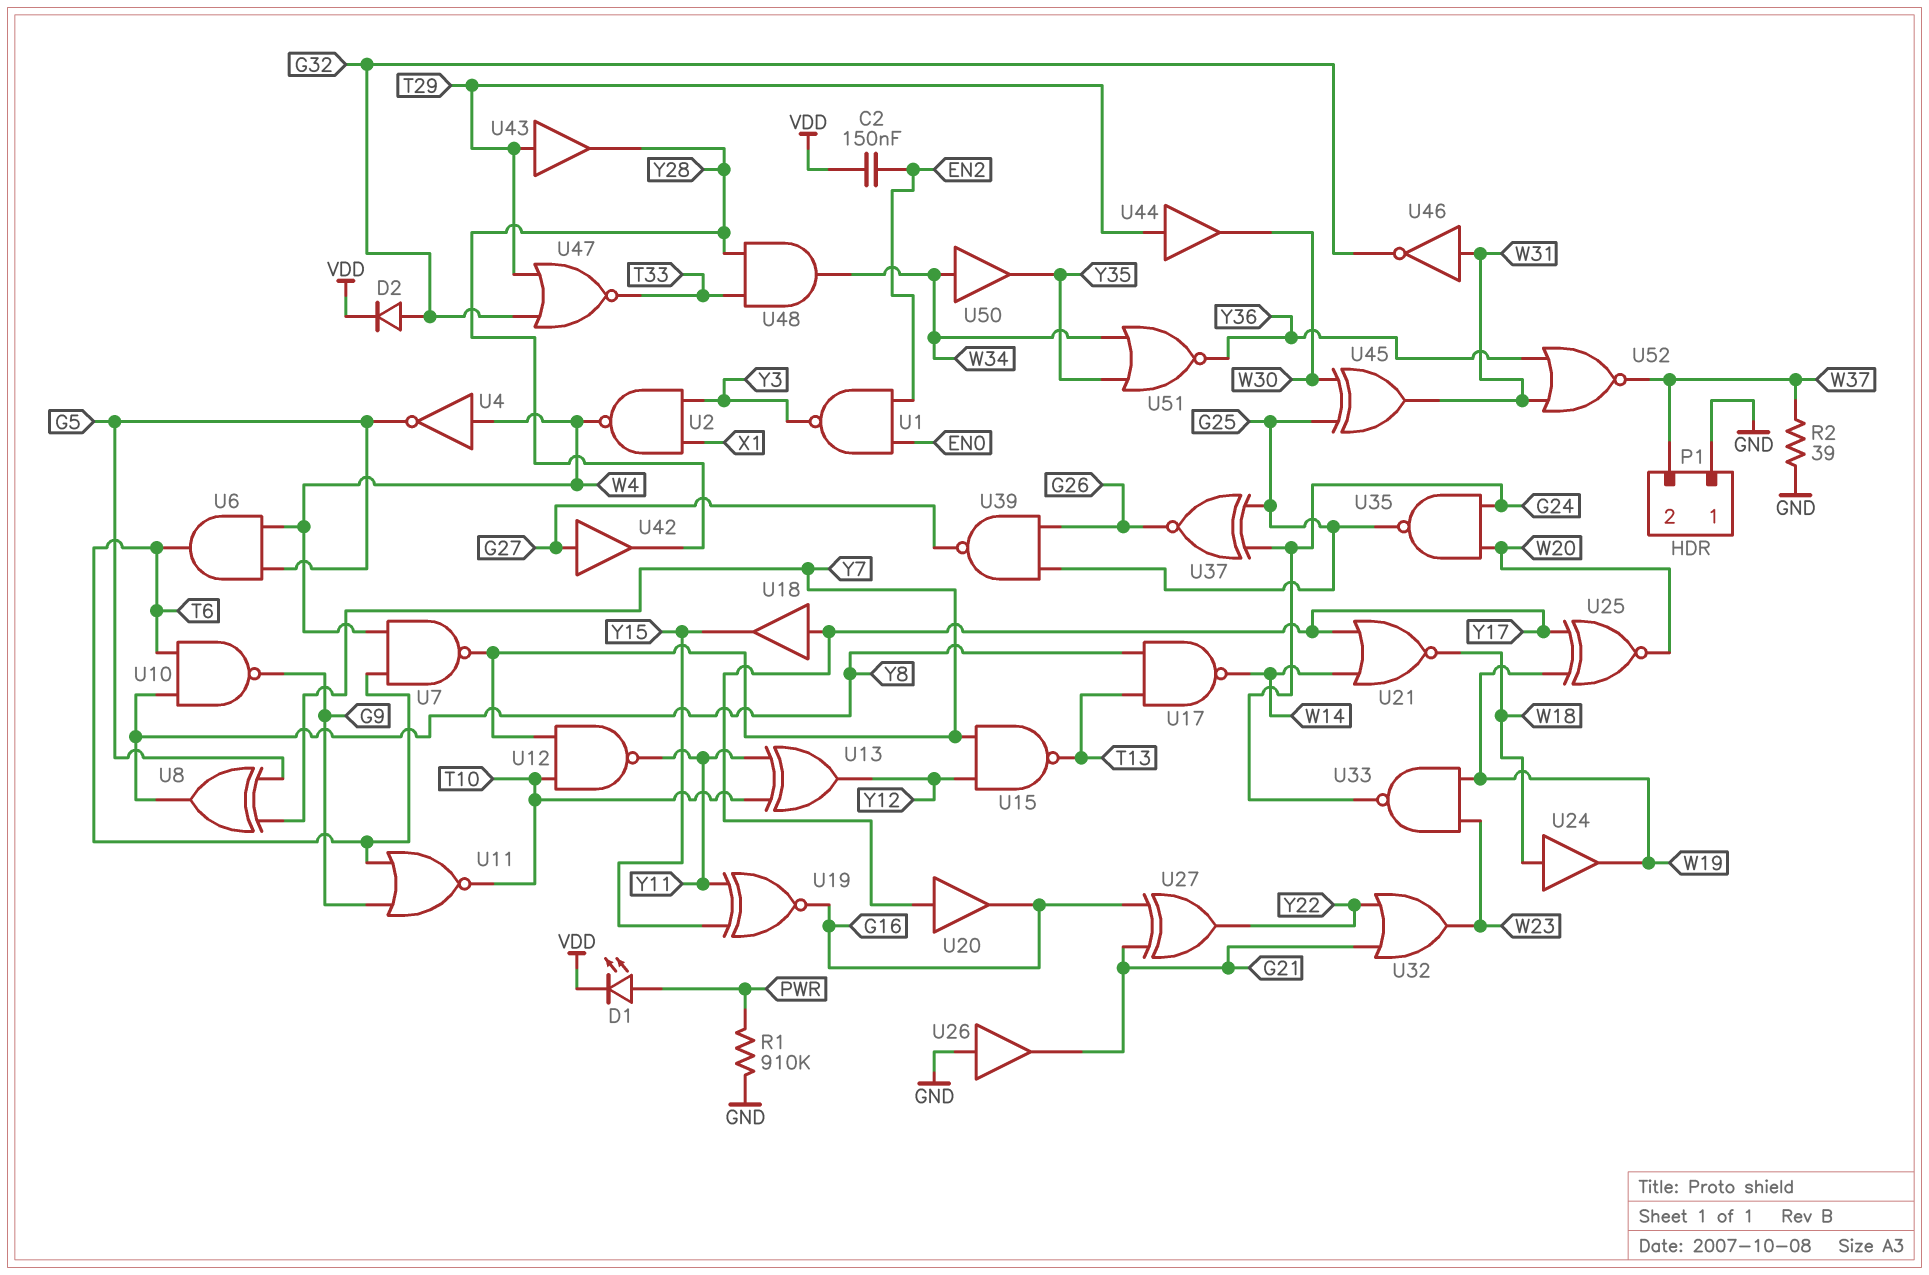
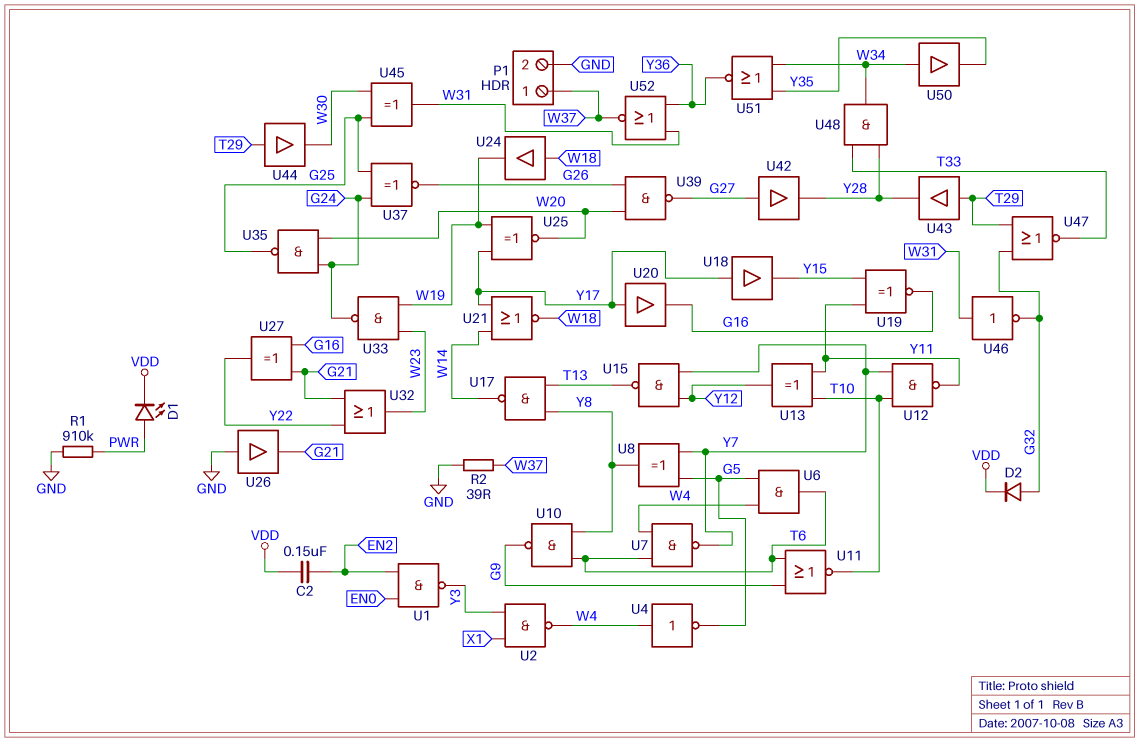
P1 pin 1: GND -> W37
P1 pin 2: W37 -> GND
U39: NAND (in G25, in G26, out G27) -> NAND (in G26, in W20, out G27)

